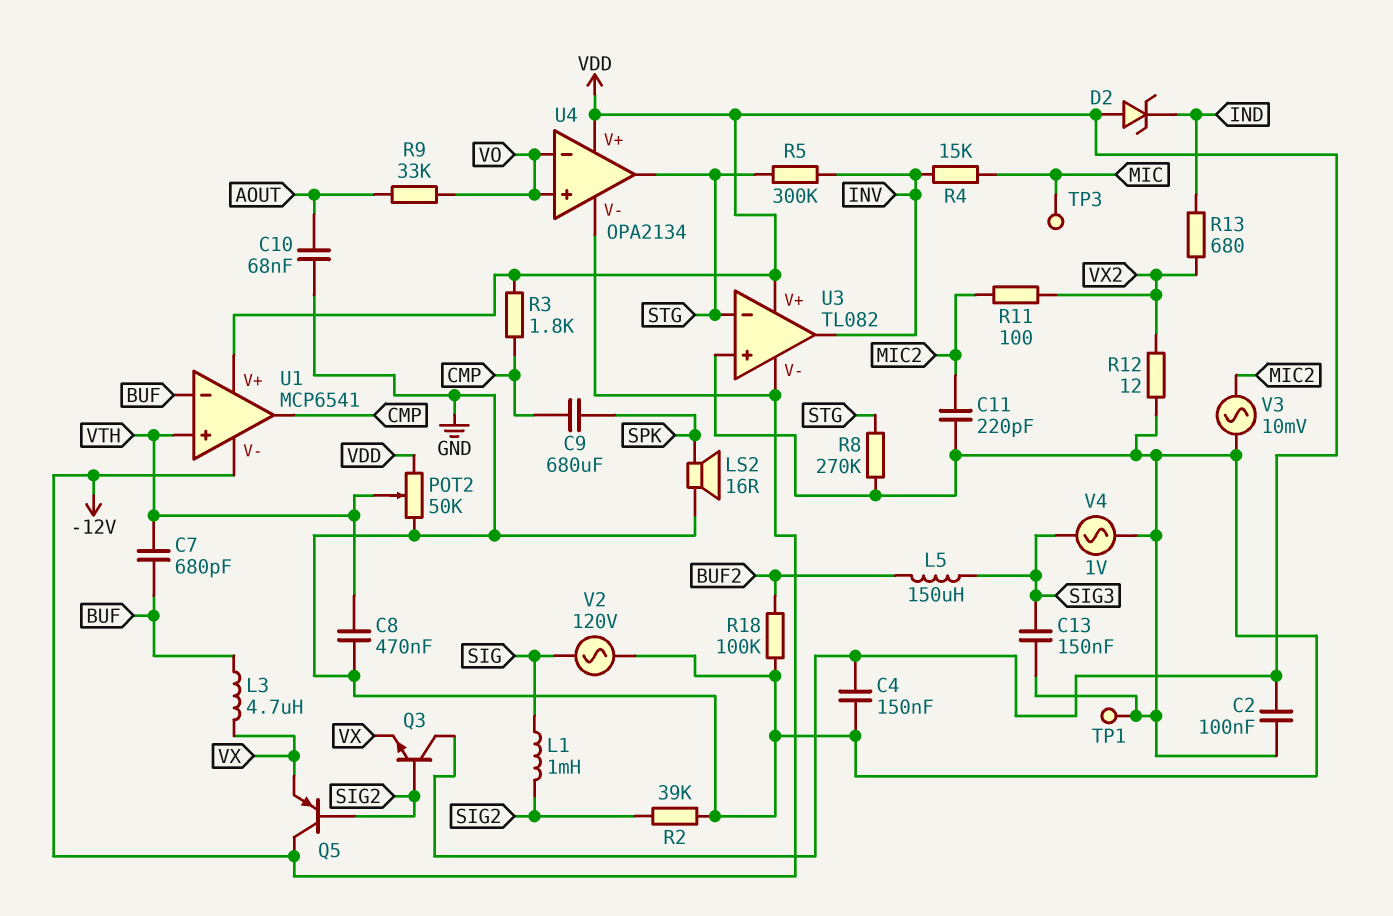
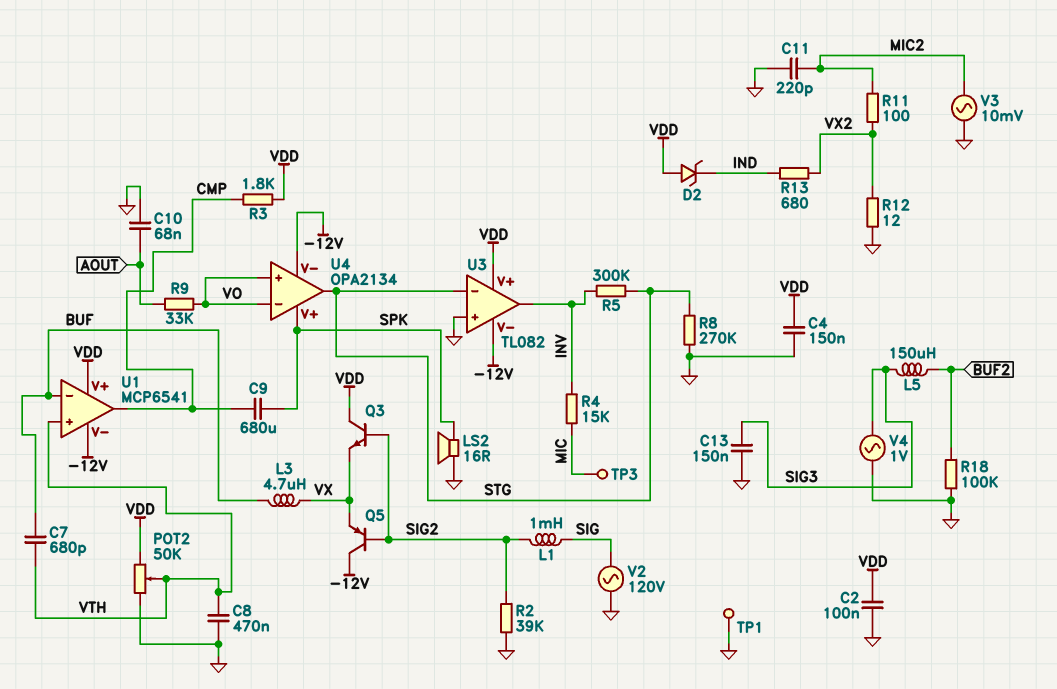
U4 pin V+: VDD -> SPK

